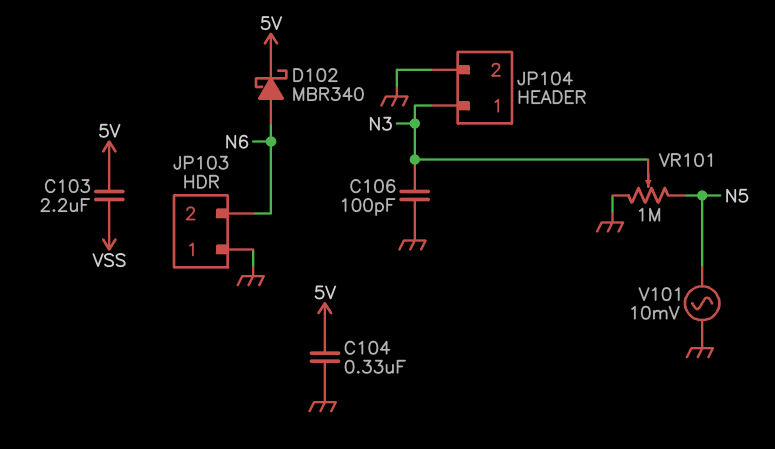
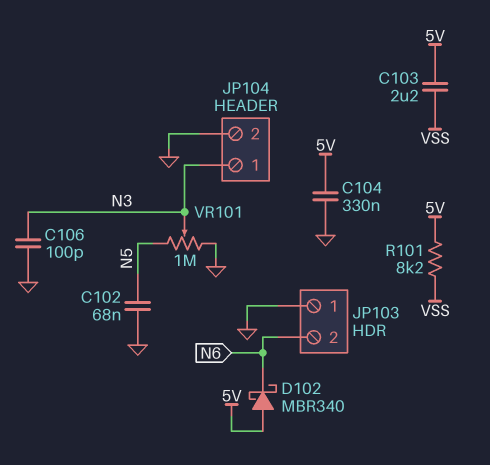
C102: none -> 68nF (GND, N5)
D102: schottky MBR340 (A N6, K 5V) -> schottky MBR340 (A 5V, K N6)
R101: none -> 8.2k (5V, VSS)
V101: AC 10mV (GND, N5) -> none

